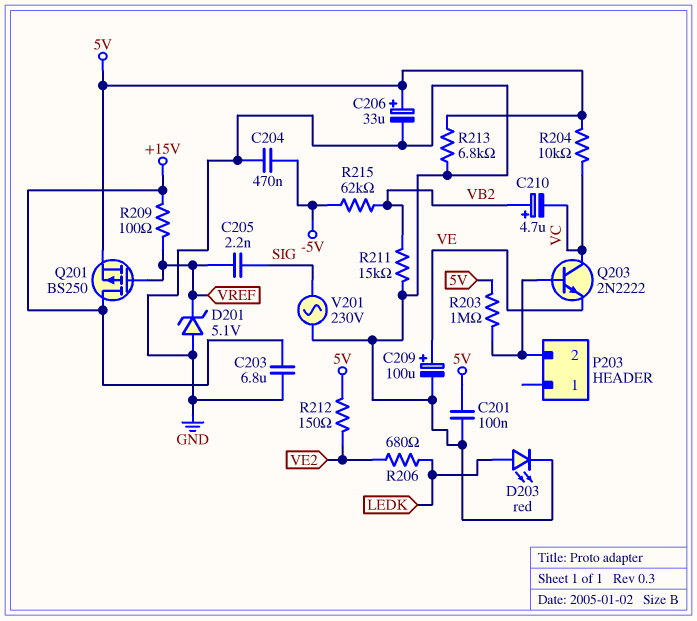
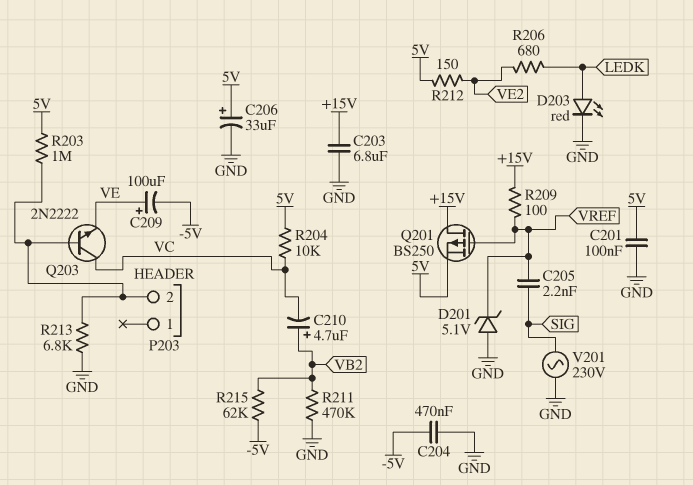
C209: 100uF (plus VE, minus GND) -> 100uF (plus VE, minus -5V)
R211: 15k (GND, VB2) -> 470k (GND, VB2)
R213: 6.8k (5V, GND) -> 6.8k (GND, P203/2)

